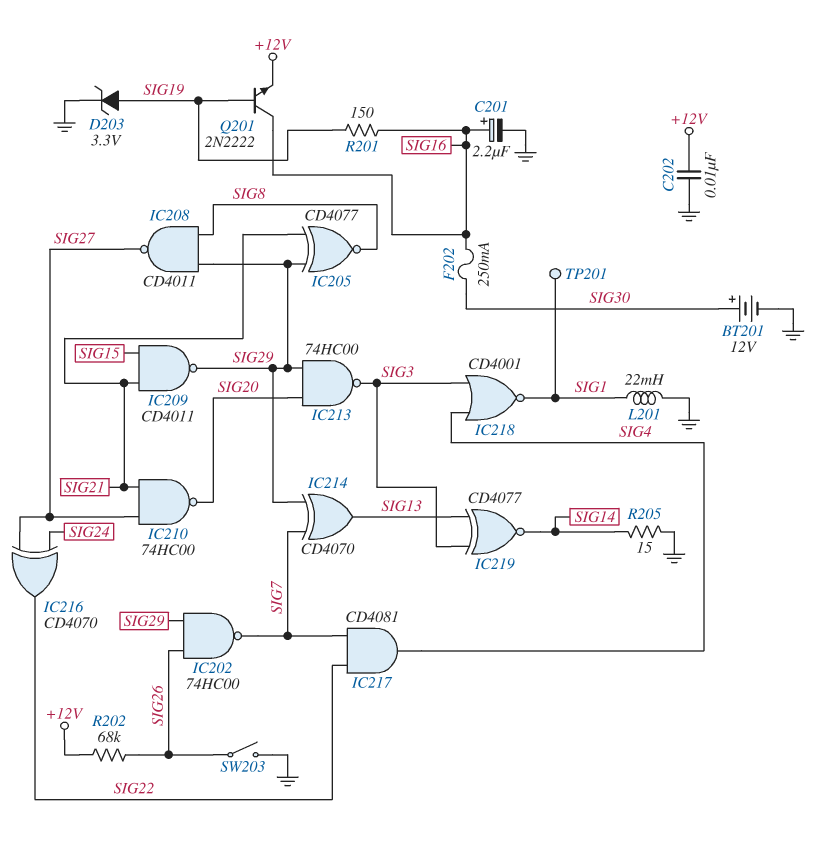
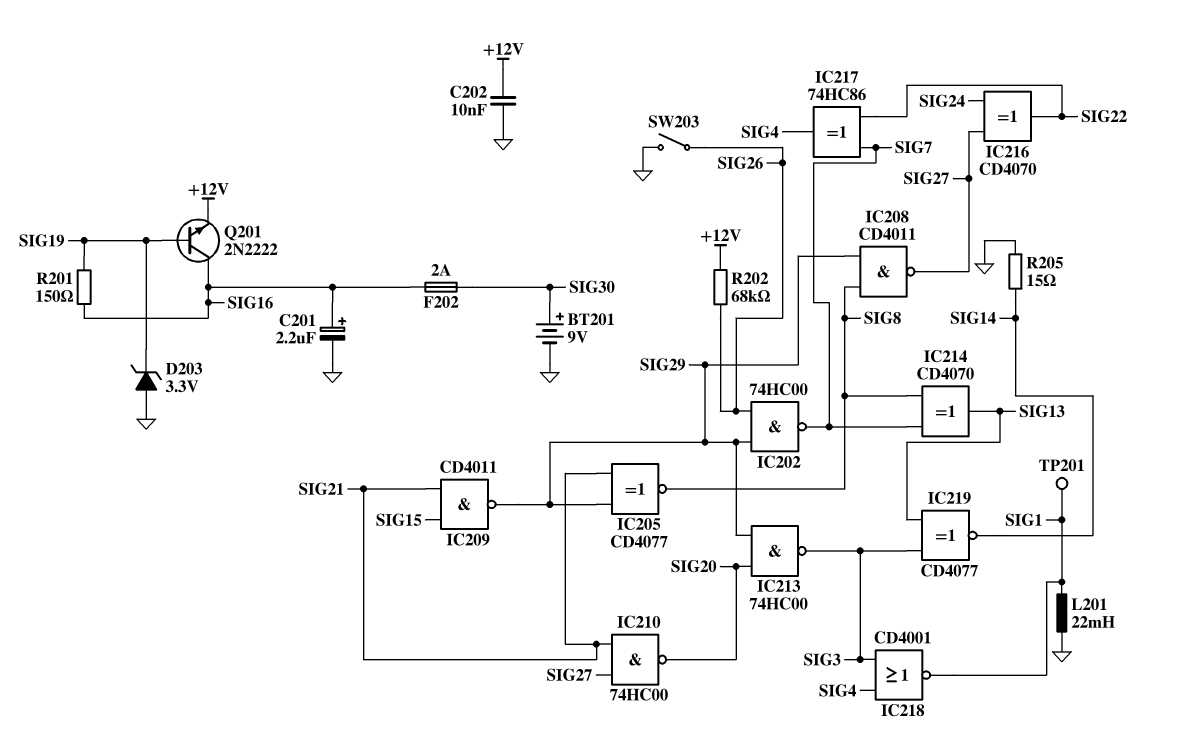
BT201: 12V (plus SIG30, minus GND) -> 9V (plus SIG30, minus GND)
D203: zener 3.3V (A SIG19, K GND) -> zener 3.3V (A GND, K SIG19)
F202: 250mA (SIG16, SIG30) -> 2A (SIG16, SIG30)
IC214: XOR CD4070 (in SIG7, in SIG29, out SIG13) -> XOR CD4070 (in SIG7, in SIG8, out SIG13)
IC217: AND CD4081 (in SIG7, in SIG22, out SIG4) -> XOR 74HC86 (in SIG7, in SIG22, out SIG4)

